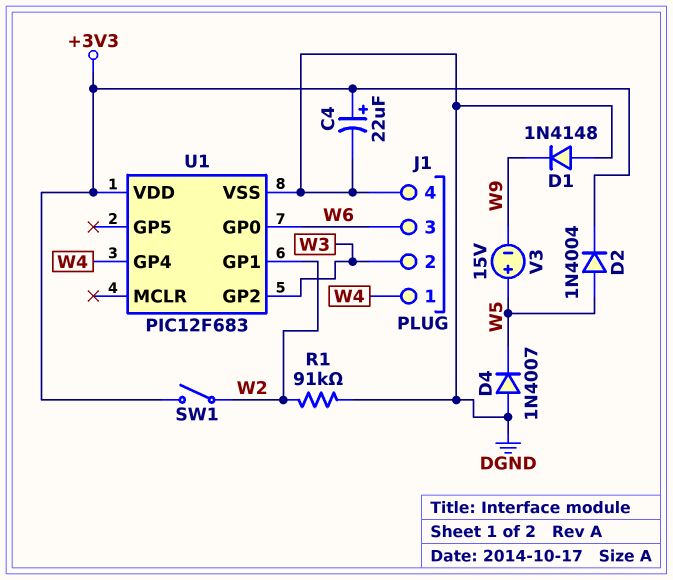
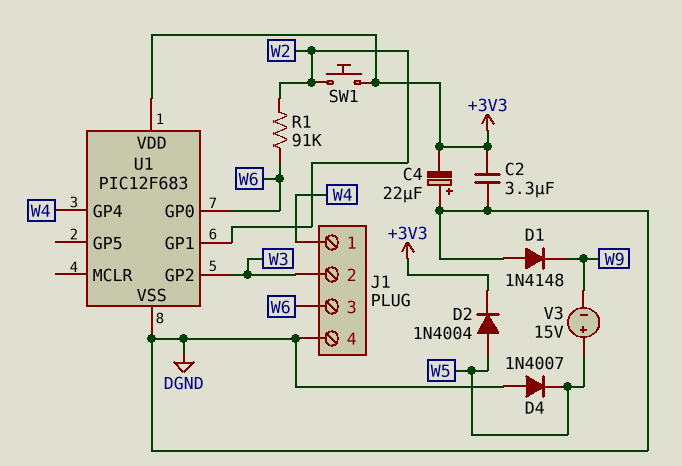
C2: none -> 3.3uF (+3V3, DGND)
C4: 22uF (plus +3V3, minus DGND) -> 22uF (plus DGND, minus +3V3)
R1: 91k (DGND, W2) -> 91k (W2, W6)
SW1: switch (+3V3, W2) -> button (+3V3, W2)

